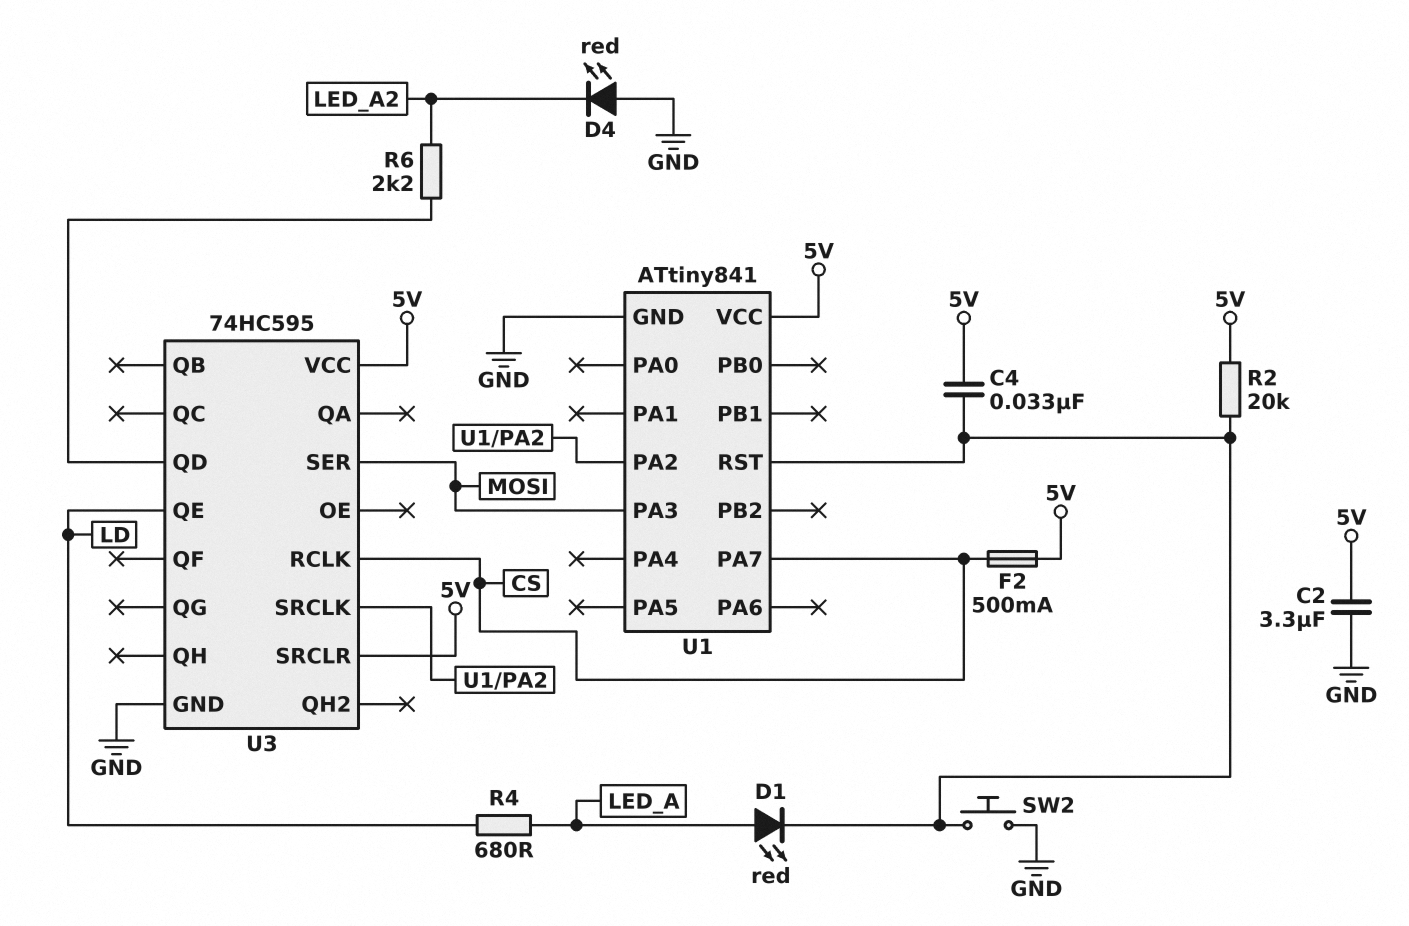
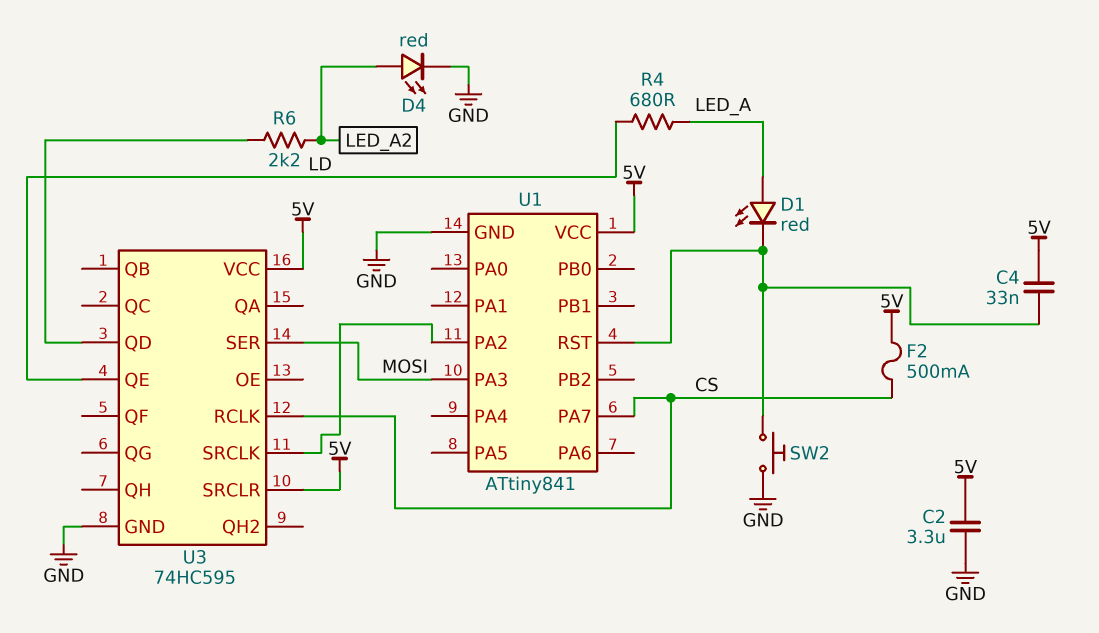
D4: LED red (A GND, K LED_A2) -> LED red (A LED_A2, K GND)
R2: 20k (5V, U1/RST) -> none

